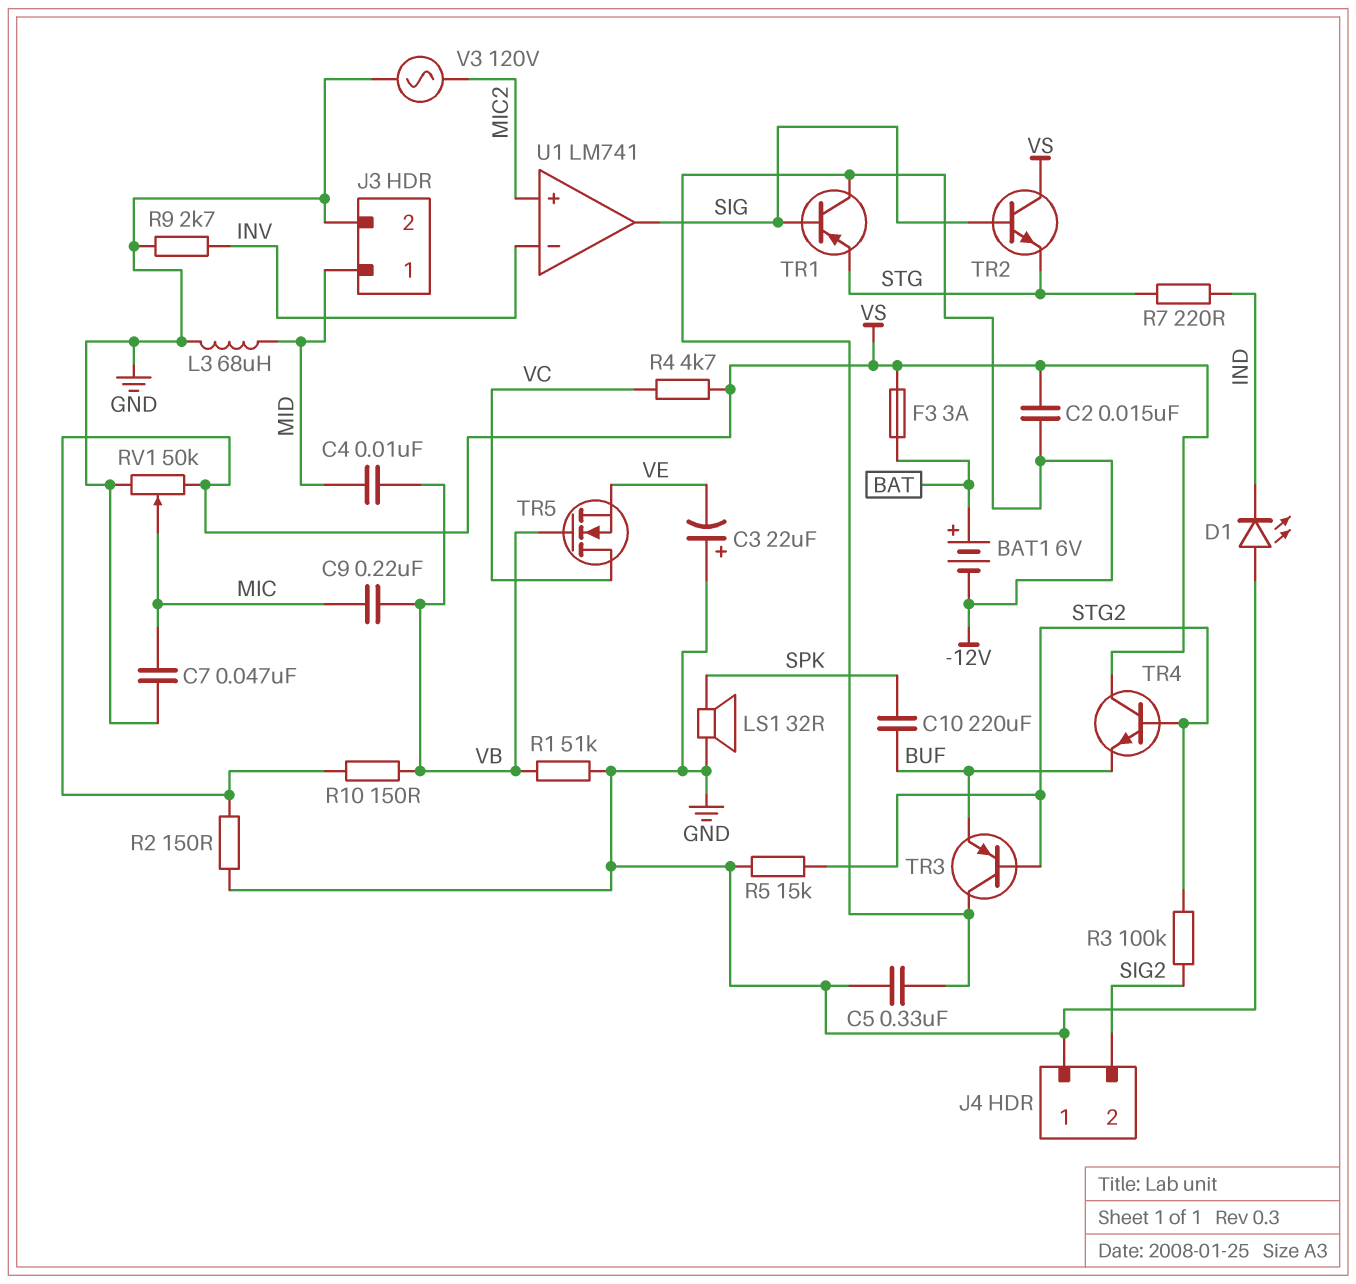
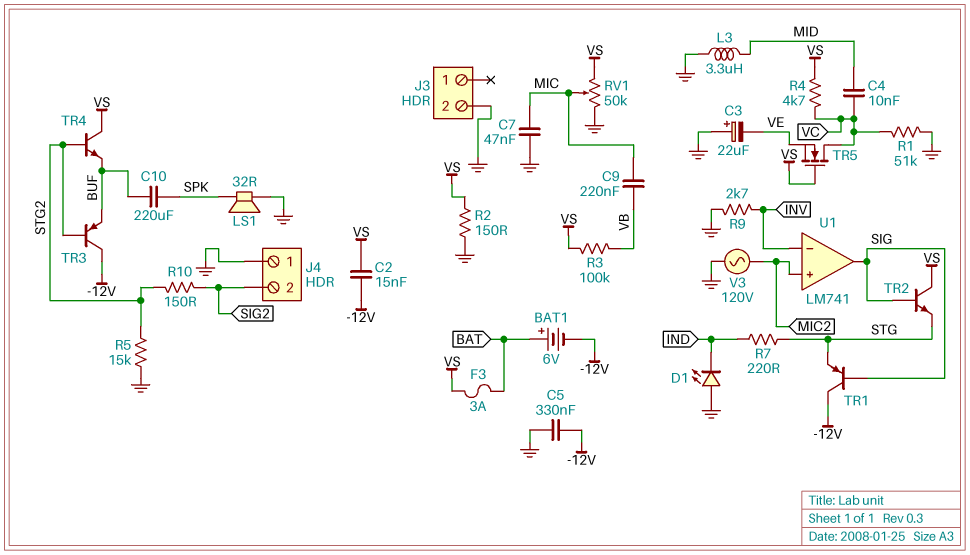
C4: 10nF (MID, VB) -> 10nF (MID, VC)
J3 pin 1: MID -> none
L3: 68uH (GND, MID) -> 3.3uH (GND, MID)
R1: 51k (GND, VB) -> 51k (GND, VC)
R3: 100k (SIG2, STG2) -> 100k (VB, VS)
R10: 150 (VB, VS) -> 150 (SIG2, STG2)
TR5: NMOS (G VB, D VC, S VE) -> NMOS (G VS, D VC, S VE)

